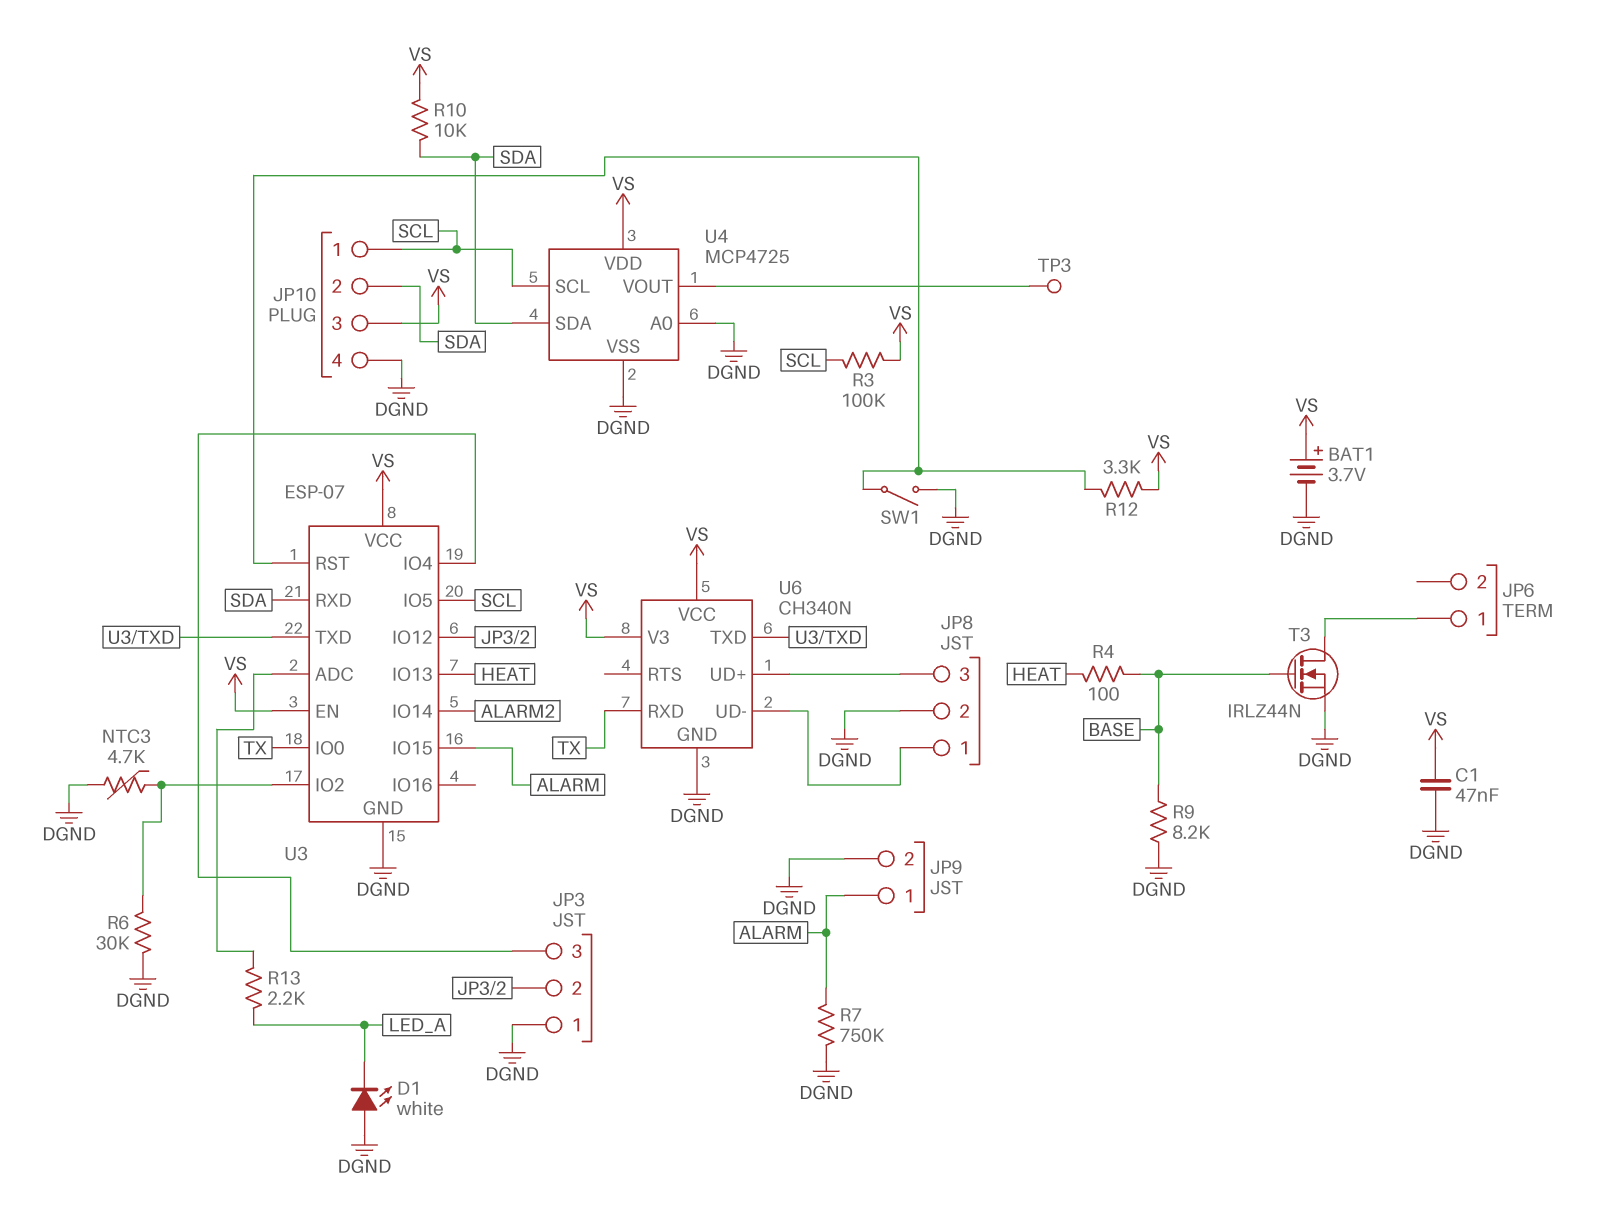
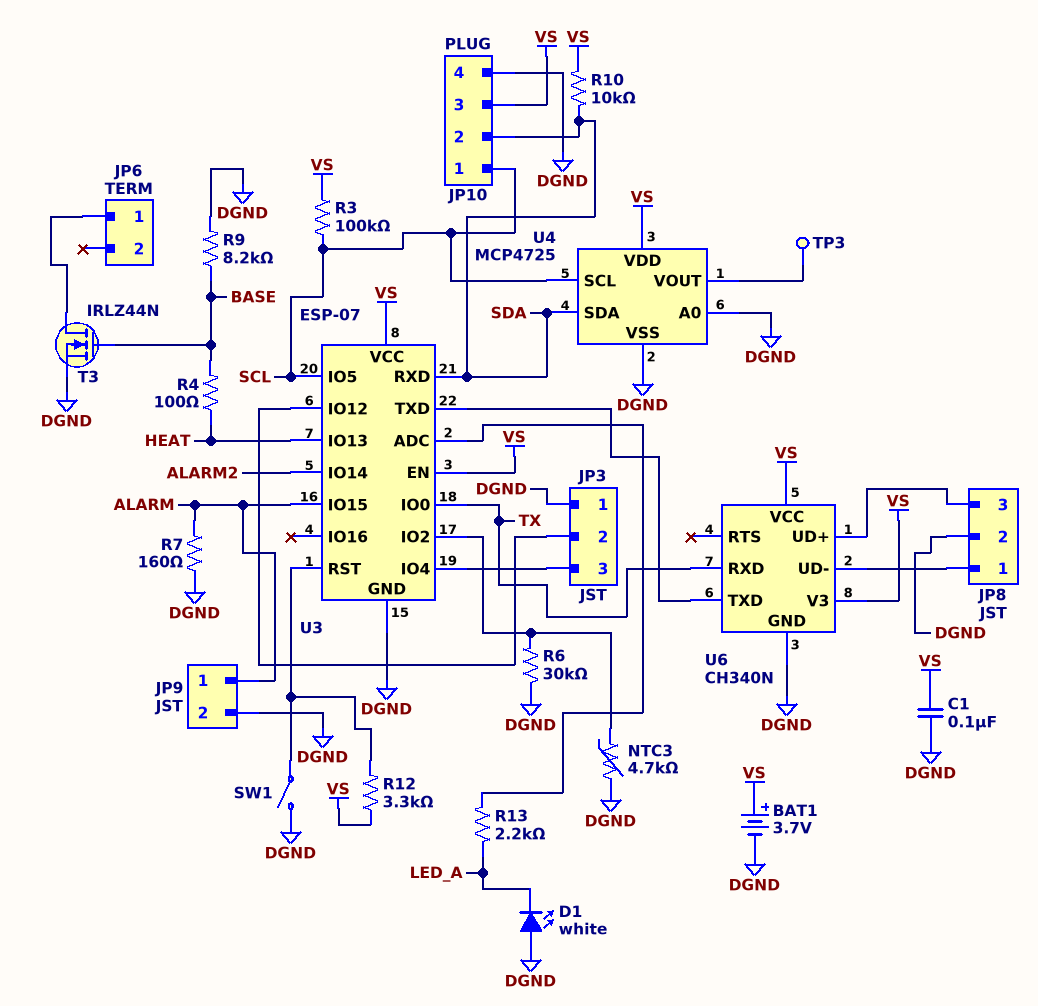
C1: 47nF (DGND, VS) -> 100nF (DGND, VS)
R7: 750k (ALARM, DGND) -> 160 (ALARM, DGND)

